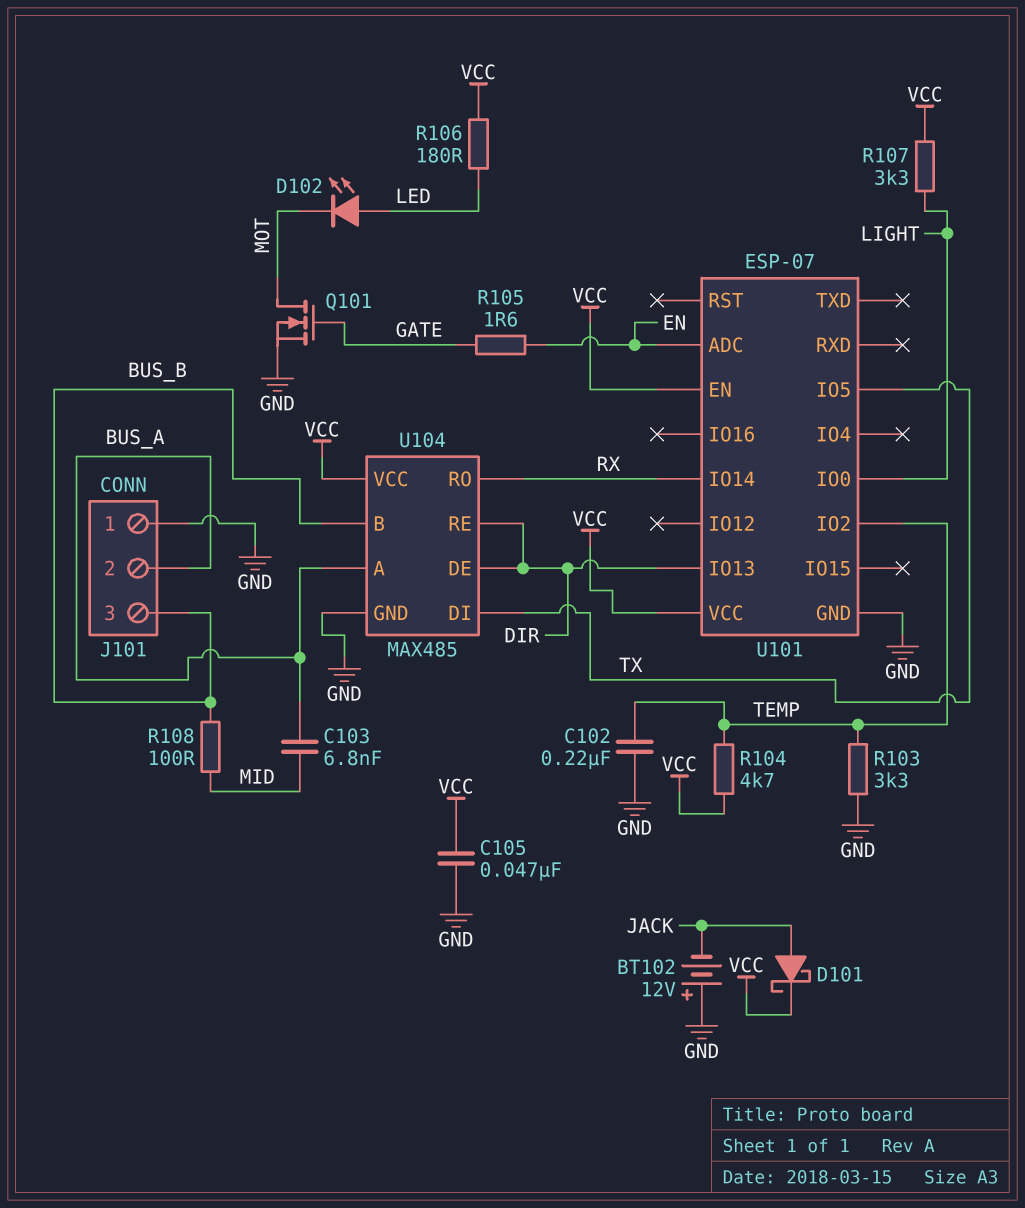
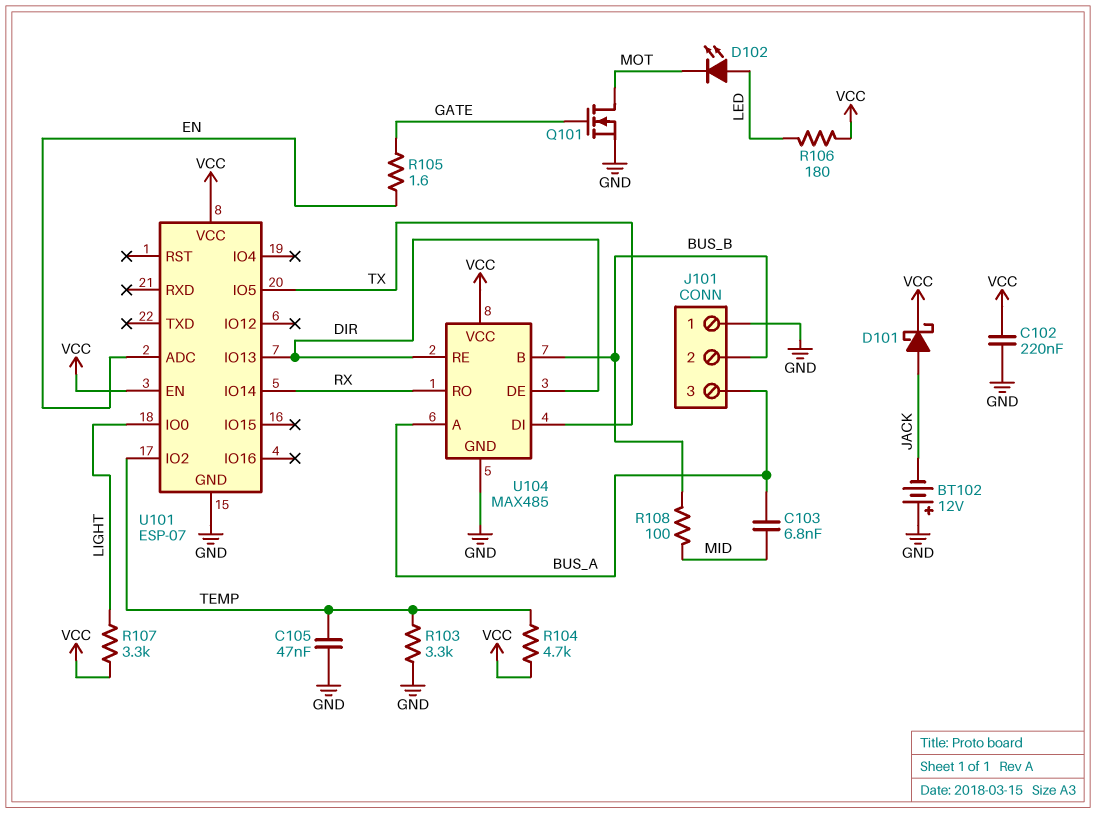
C102: 220nF (GND, TEMP) -> 220nF (GND, VCC)
C105: 47nF (GND, VCC) -> 47nF (GND, TEMP)
J101 pin 2: BUS_A -> BUS_B
J101 pin 3: BUS_B -> BUS_A

